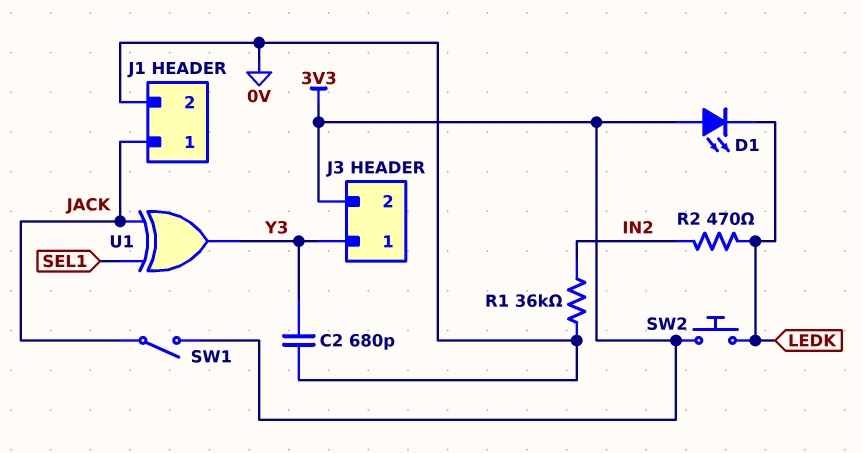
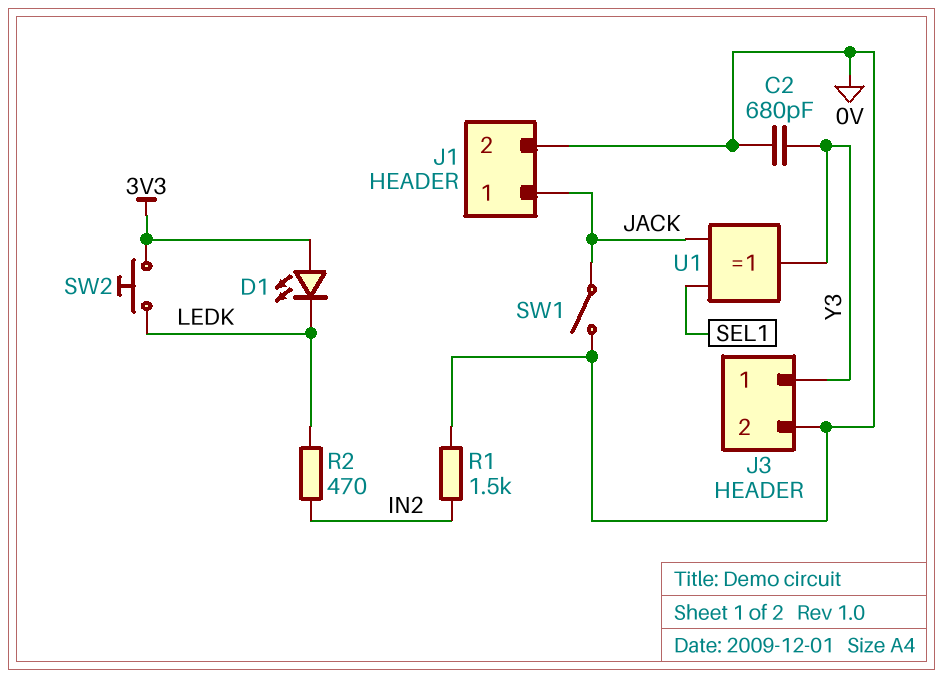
J3 pin 2: 3V3 -> 0V
R1: 36k (0V, IN2) -> 1.5k (0V, IN2)
SW1: switch (3V3, JACK) -> switch (0V, JACK)

